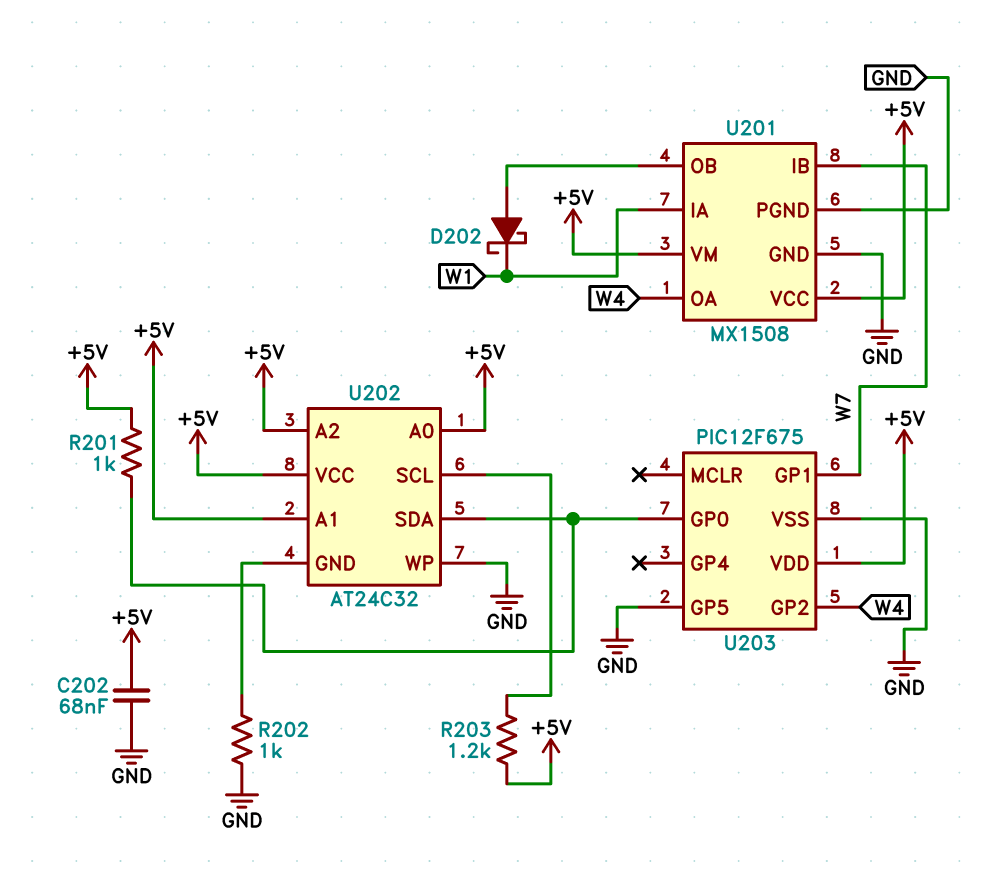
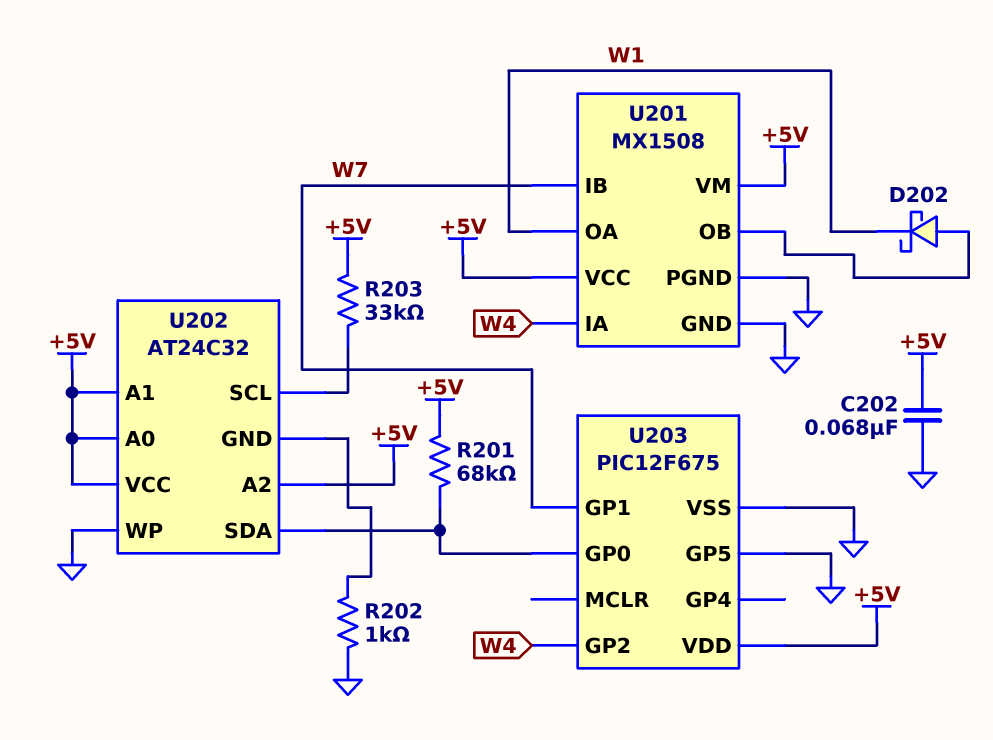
R201: 1k (+5V, U202/SDA) -> 68k (+5V, U202/SDA)
R203: 1.2k (+5V, U202/SCL) -> 33k (+5V, U202/SCL)
U201 pin IA: W1 -> W4
U201 pin OA: W4 -> W1

